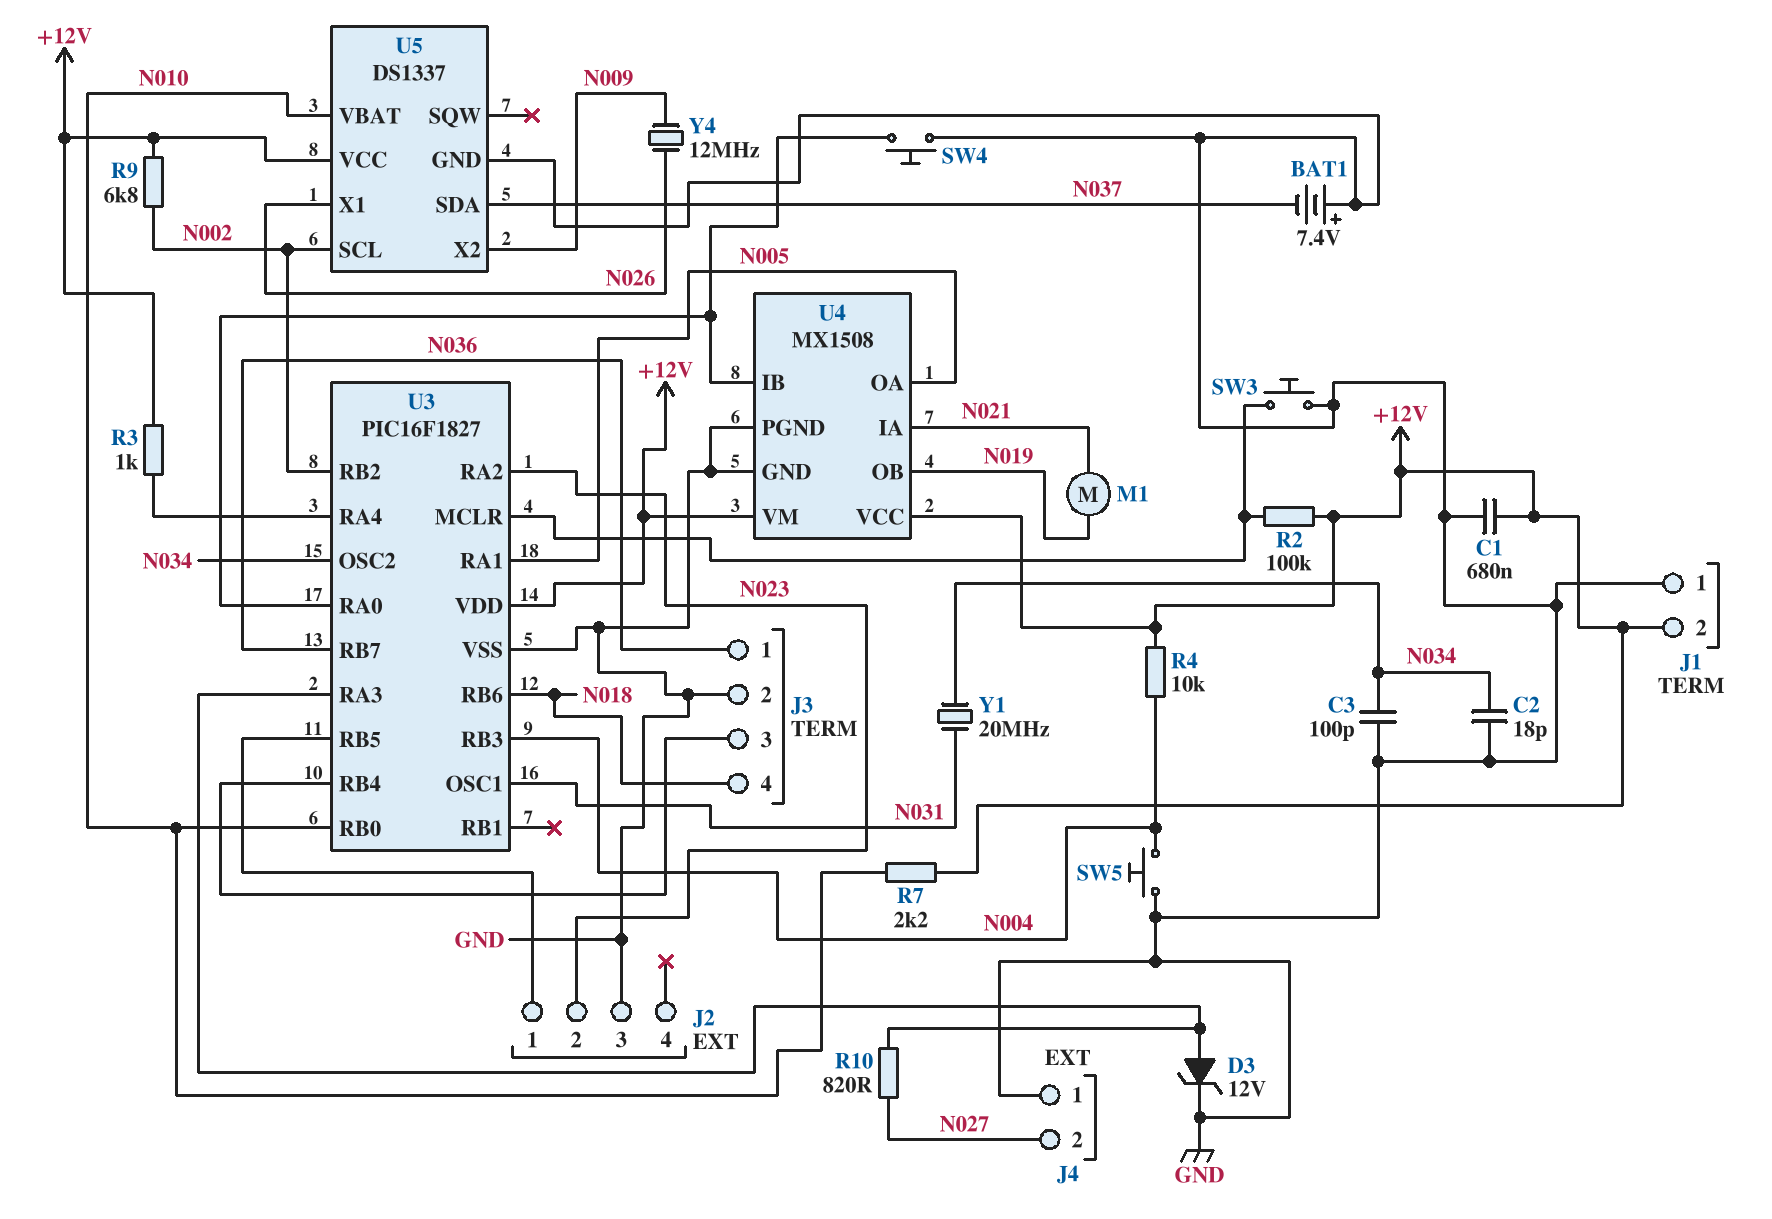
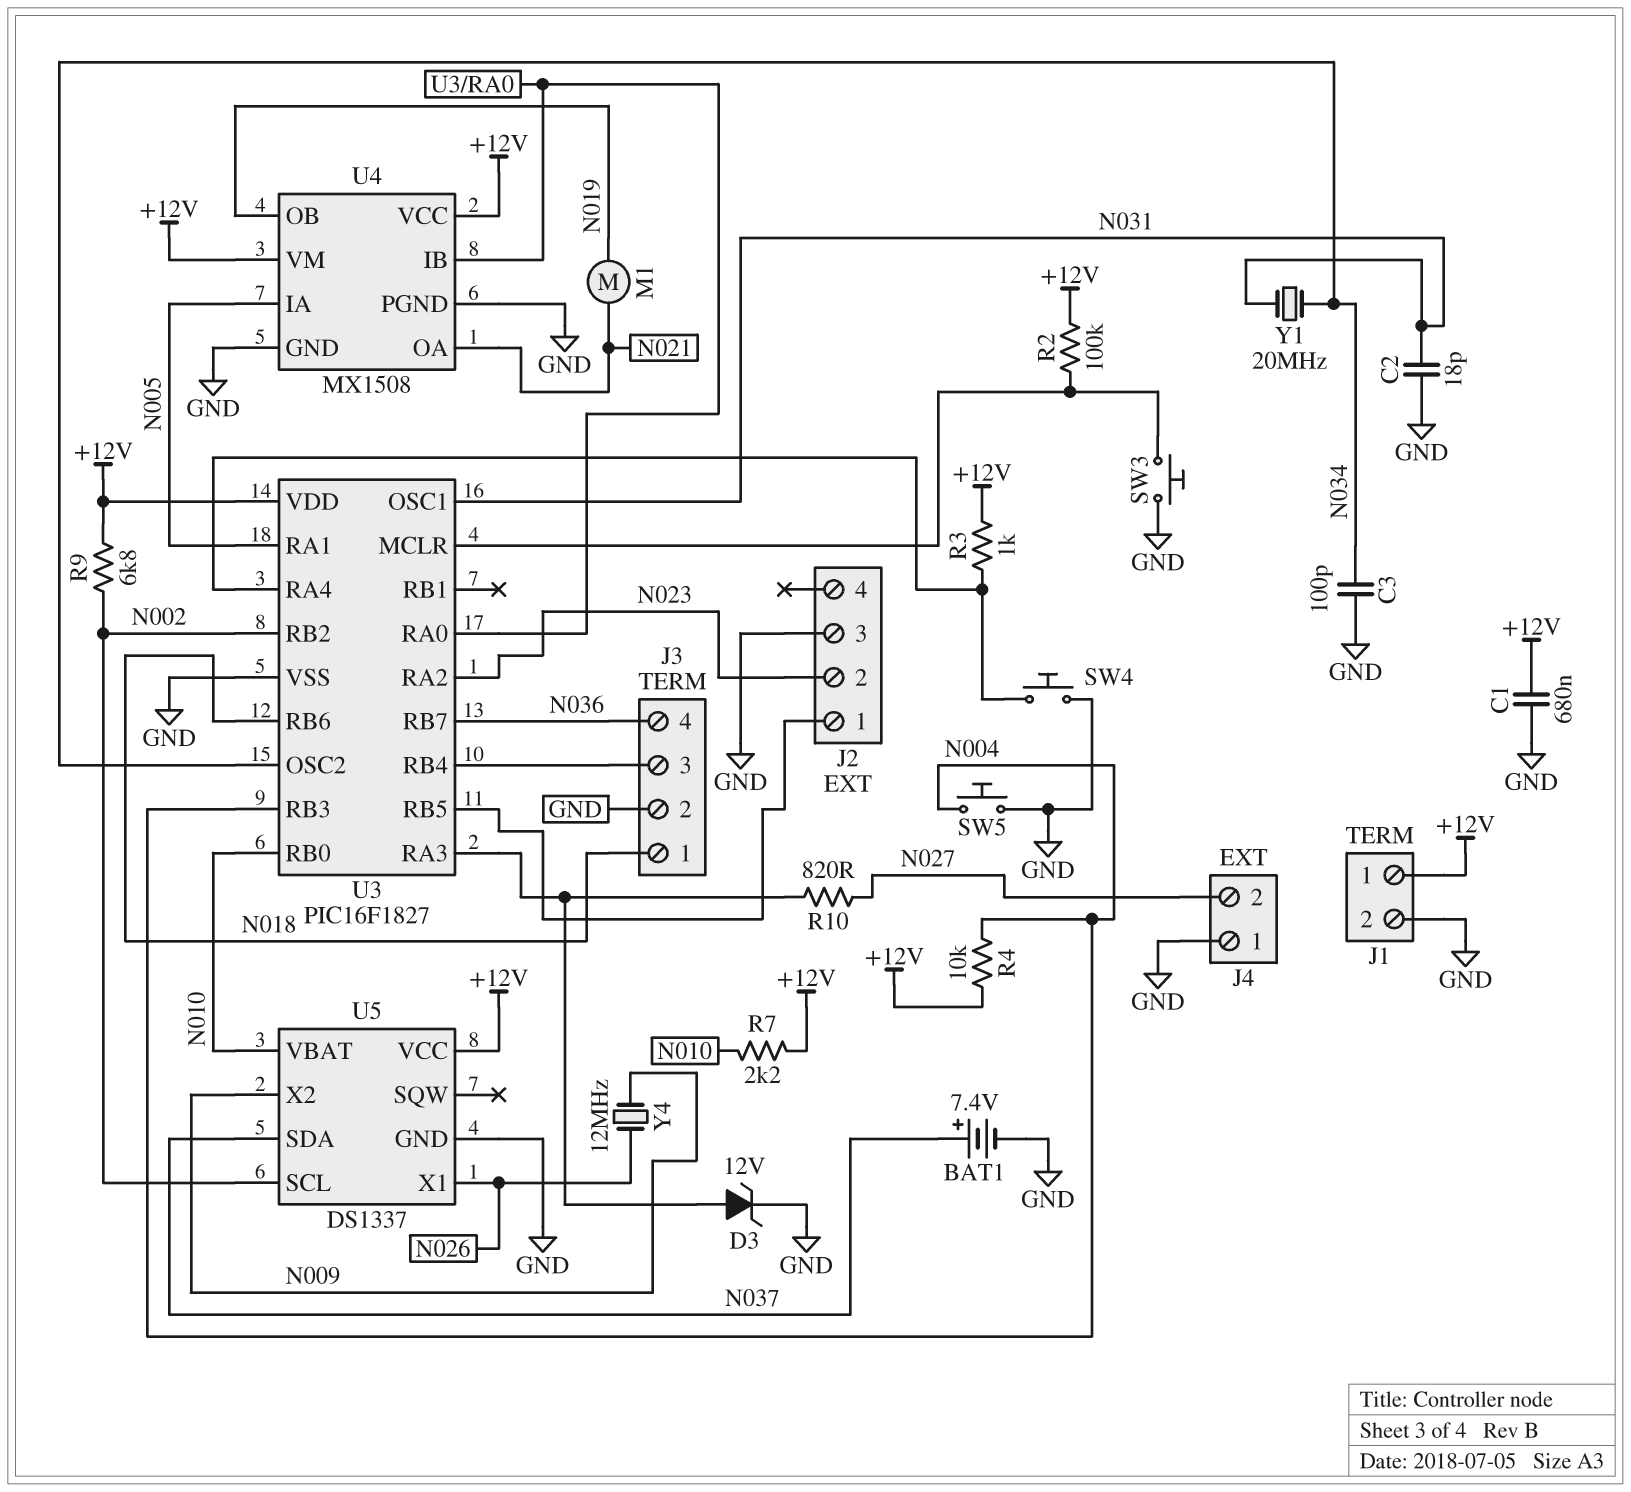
BAT1: 7.4V (plus GND, minus N037) -> 7.4V (plus N037, minus GND)
C2: 18pF (GND, N034) -> 18pF (GND, N031)
J1 pin 1: GND -> +12V
J1 pin 2: +12V -> GND
J3 pin 1: N036 -> N018
J3 pin 4: N018 -> N036
SW4: button (GND, U3/RA0) -> button (GND, U3/RA4)
U4 pin IA: N021 -> N005
U4 pin OA: N005 -> N021

